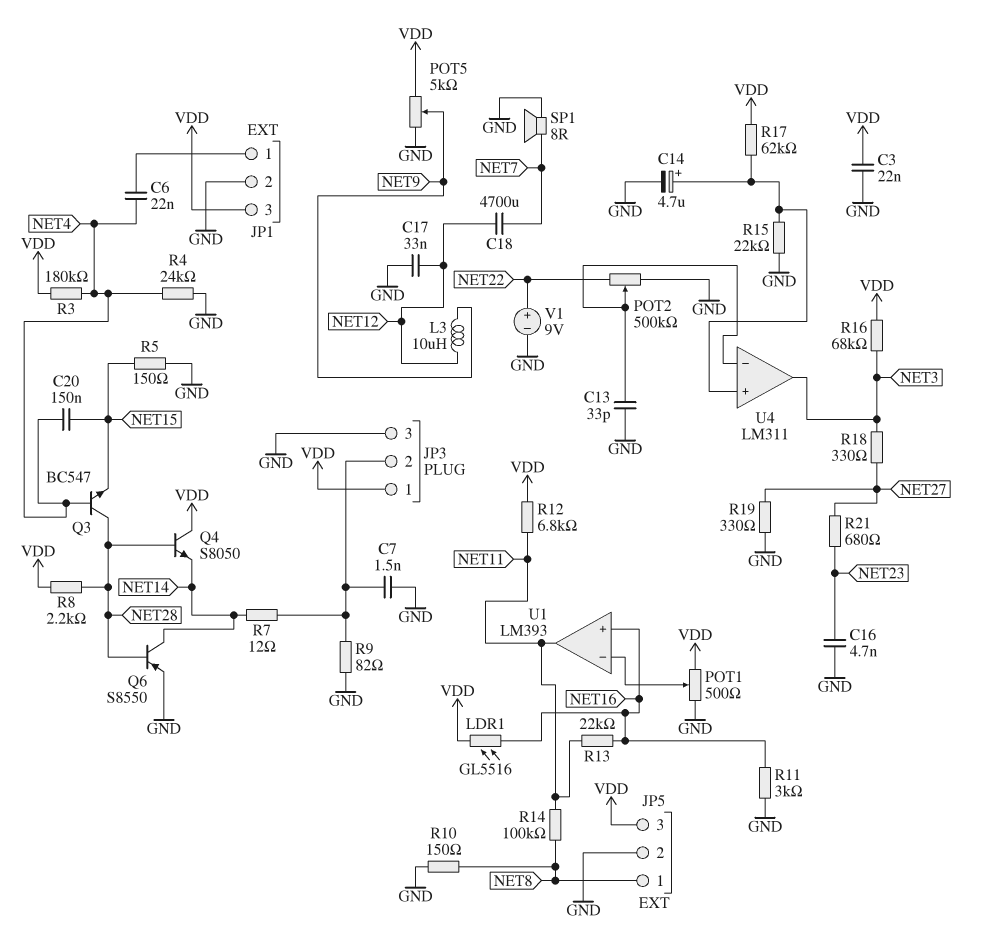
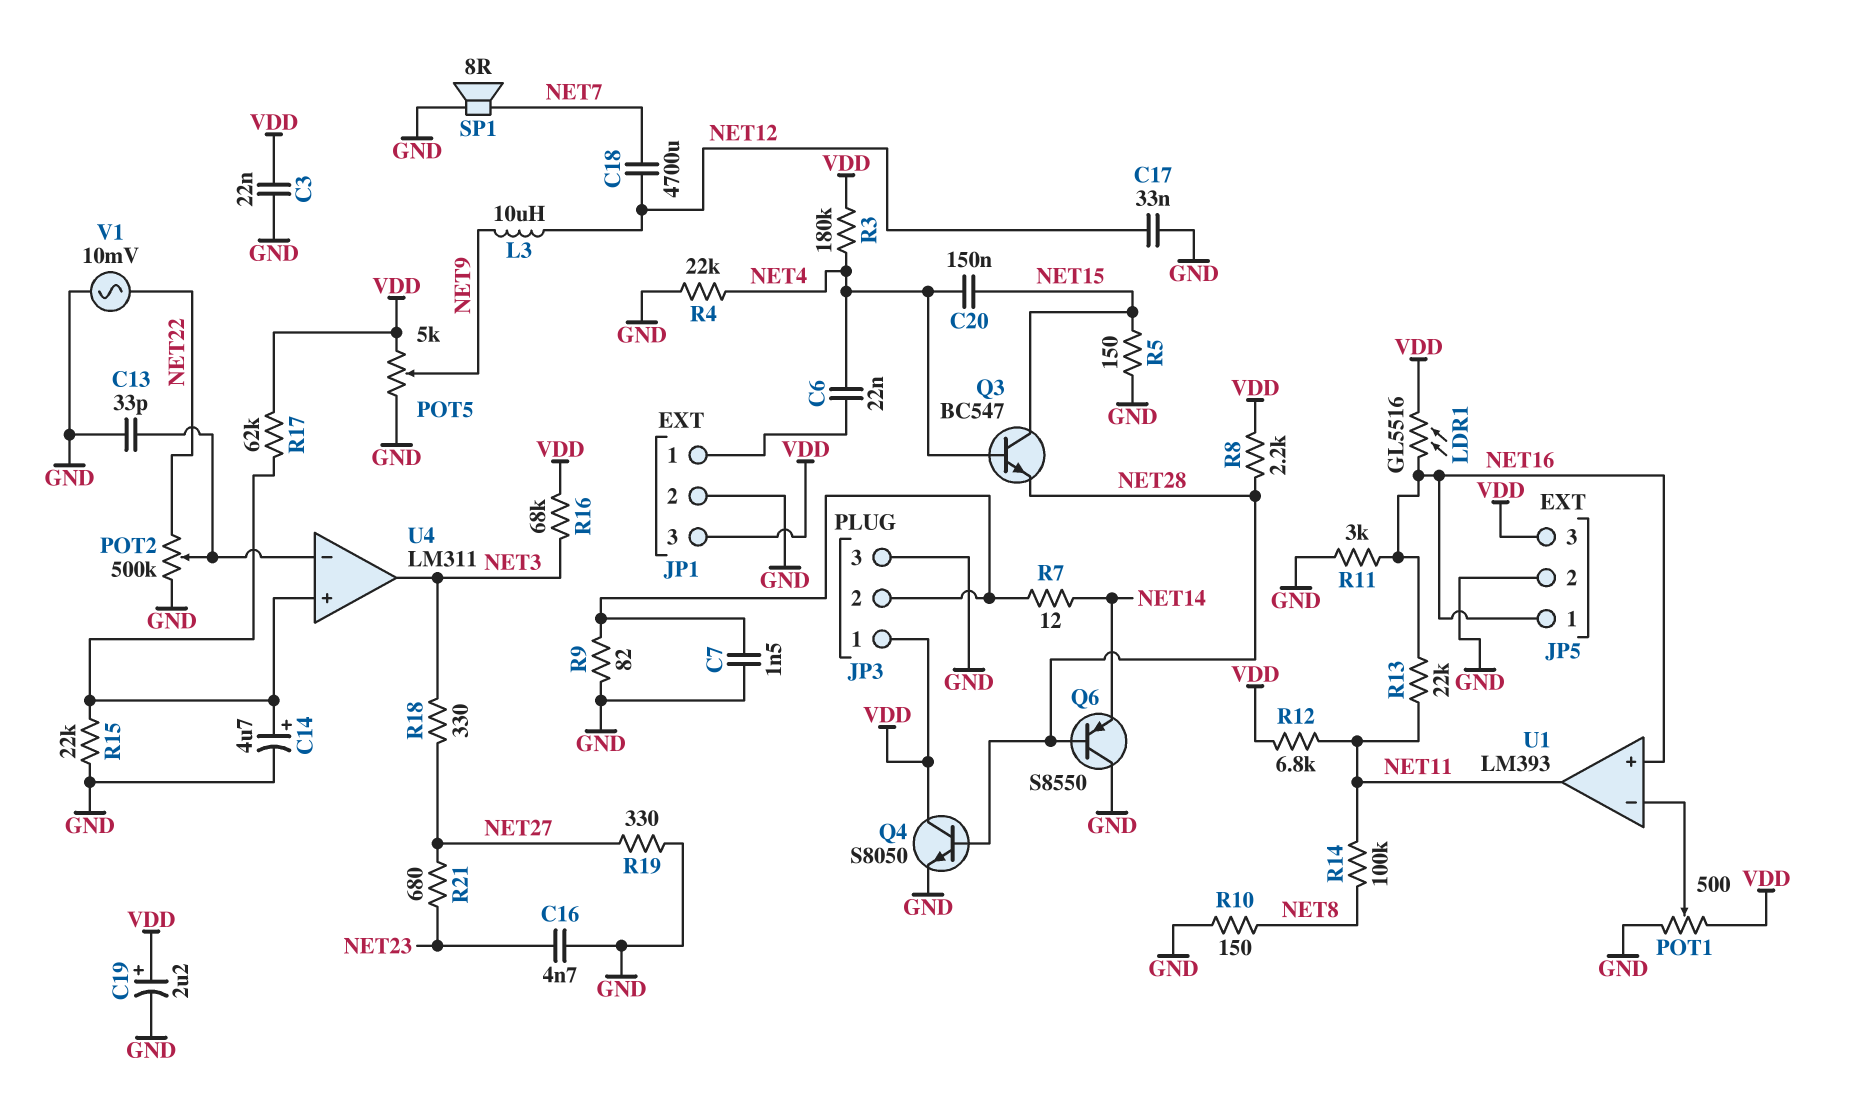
C19: none -> 2.2uF (plus VDD, minus GND)
JP5 pin 1: NET8 -> NET16
Q3: NPN BC547 (B NET4, C NET28, E NET15) -> NPN BC547 (B NET4, C NET15, E NET28)
Q4: NPN S8050 (B NET28, C VDD, E NET14) -> NPN S8050 (B NET28, C VDD, E GND)
Q6: PNP S8550 (B NET28, C NET14, E GND) -> PNP S8550 (B NET28, C GND, E NET14)
R4: 24k (GND, NET4) -> 22k (GND, NET4)
V1: 9V (plus NET22, minus GND) -> AC 10mV (GND, NET22)

